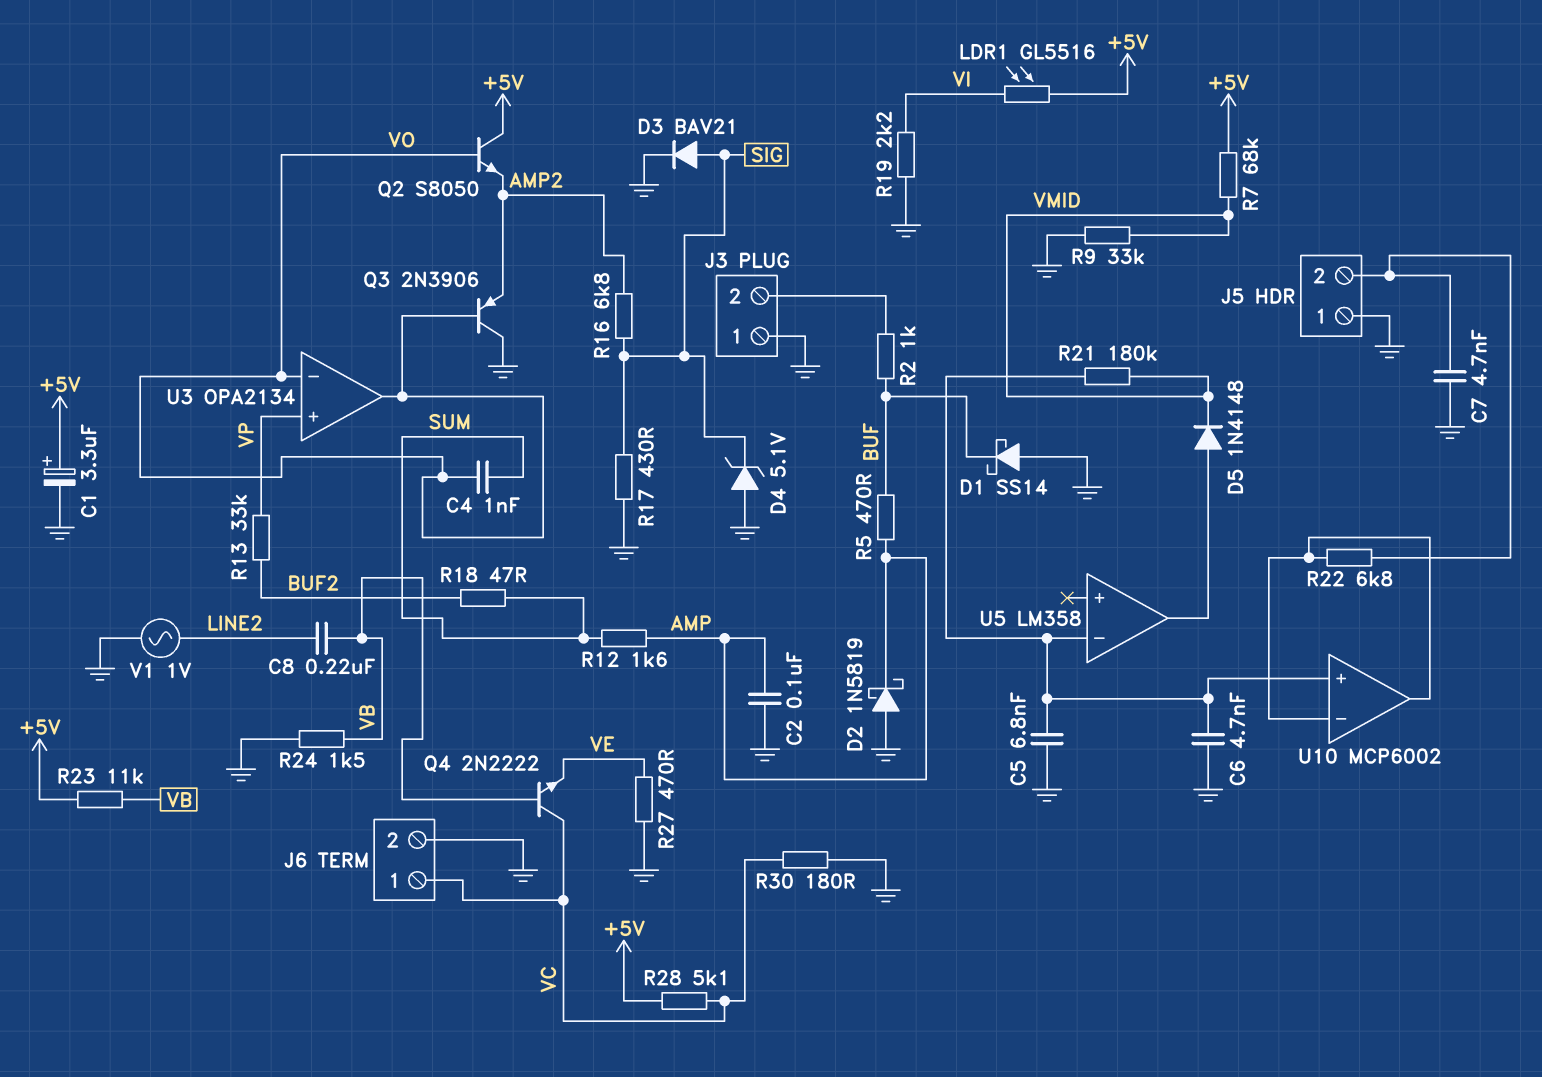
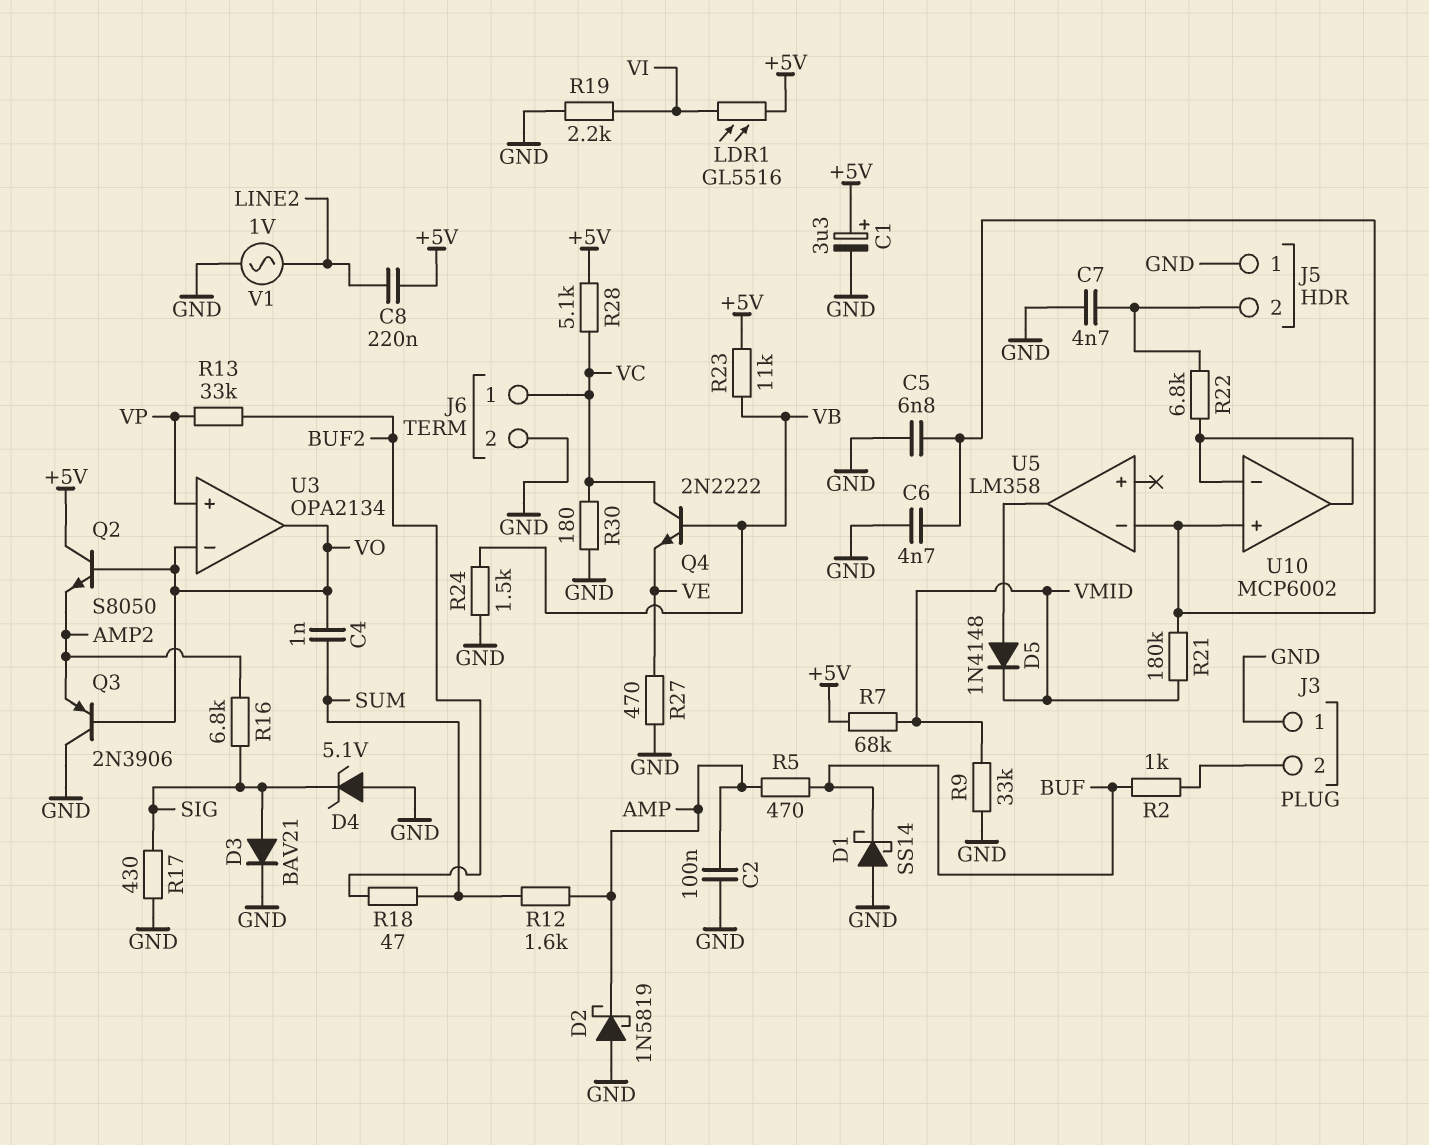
C8: 220nF (LINE2, VB) -> 220nF (+5V, LINE2)

